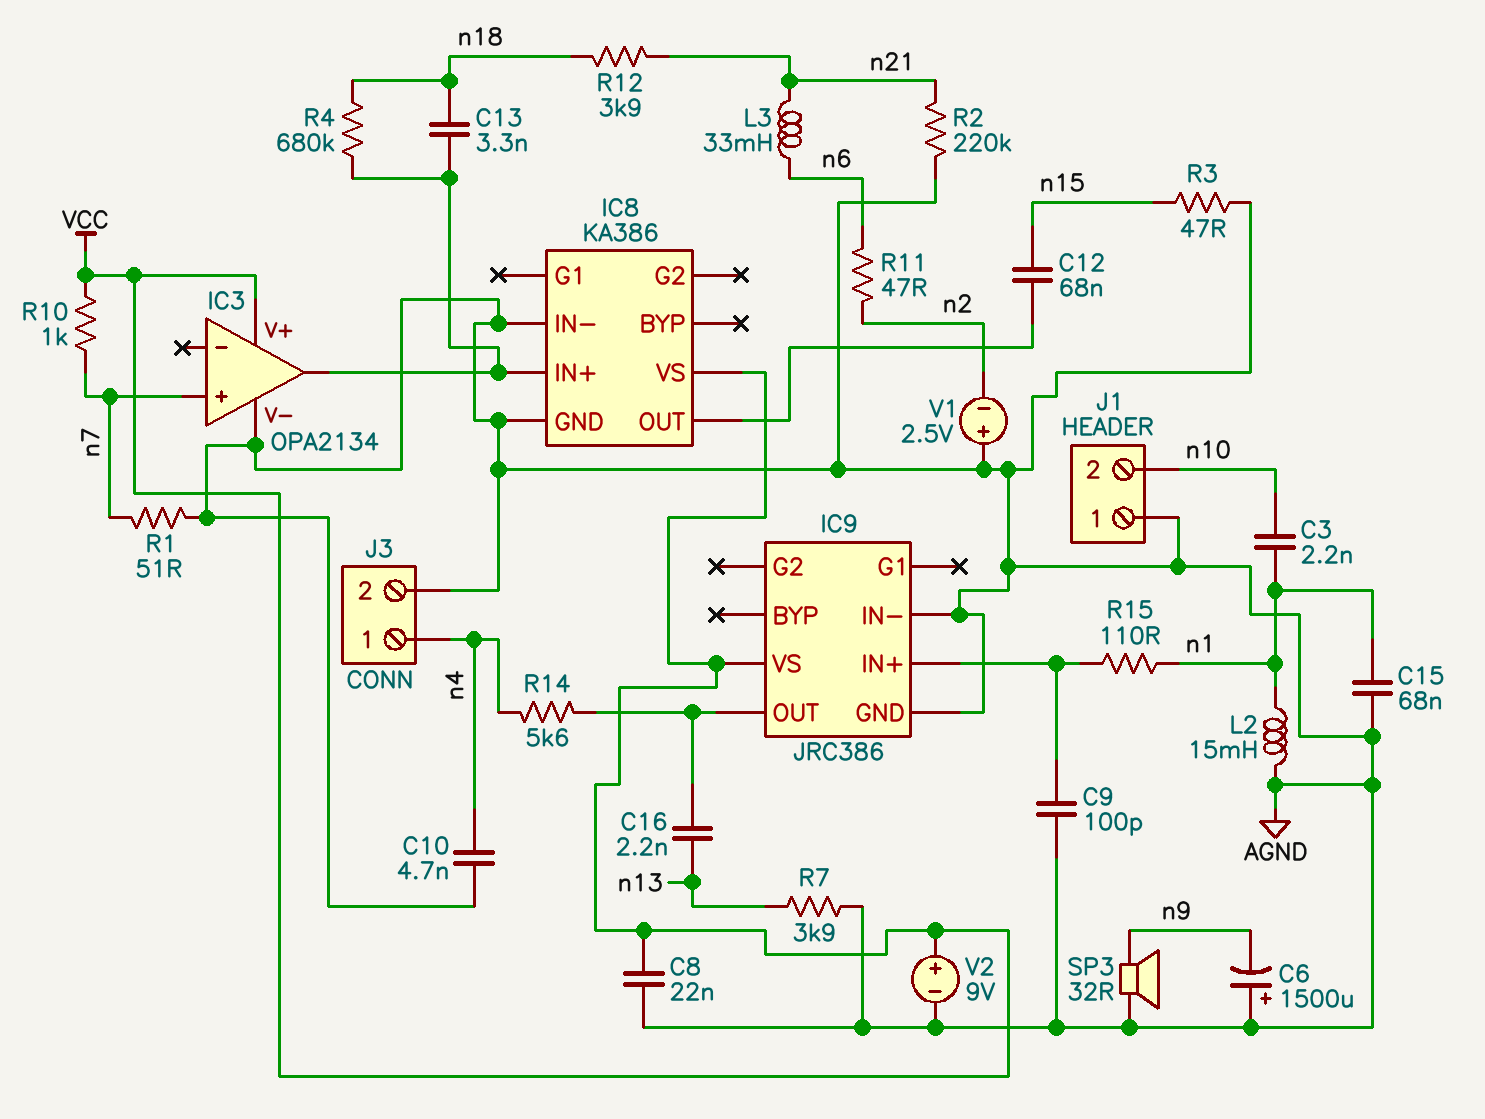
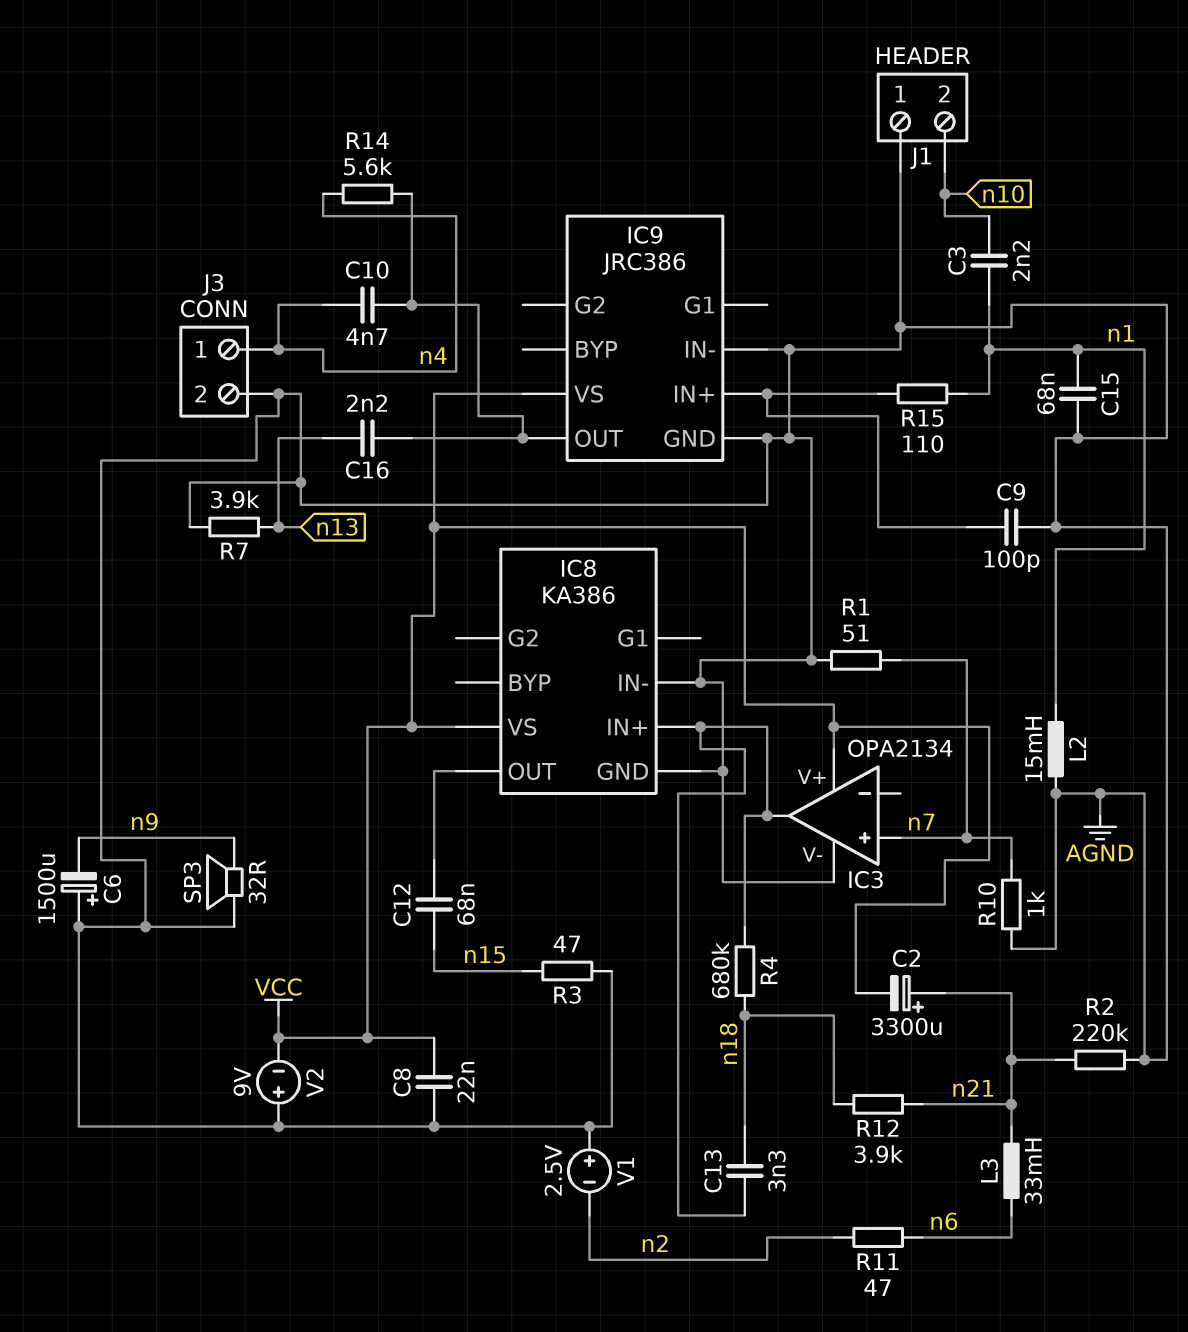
C2: none -> 3300uF (plus n21, minus VCC)
C10: 4.7nF (AGND, n4) -> 4.7nF (IC9/OUT, n4)
R10: 1k (VCC, n7) -> 1k (AGND, n7)
V2: 9V (plus VCC, minus AGND) -> 9V (plus AGND, minus VCC)

